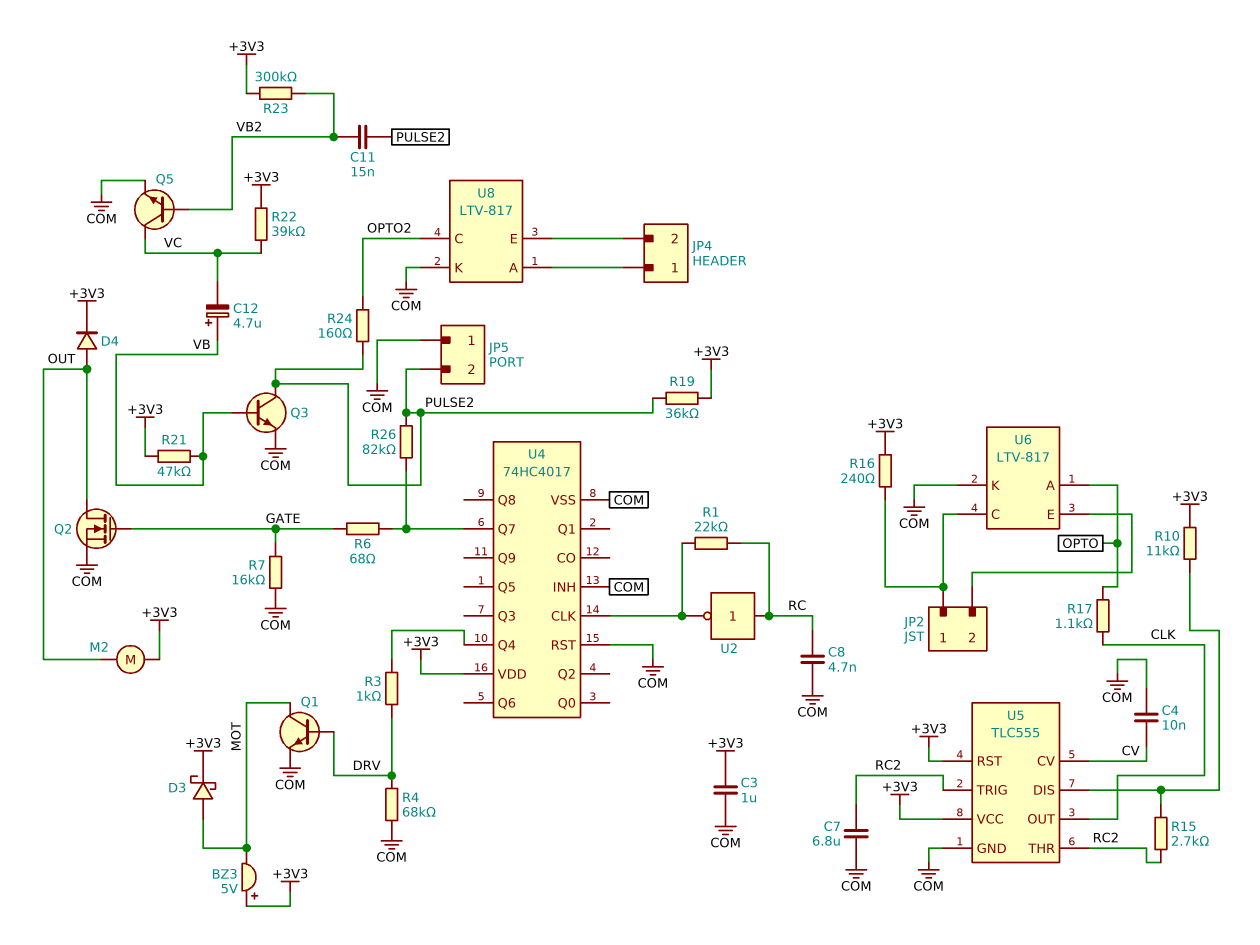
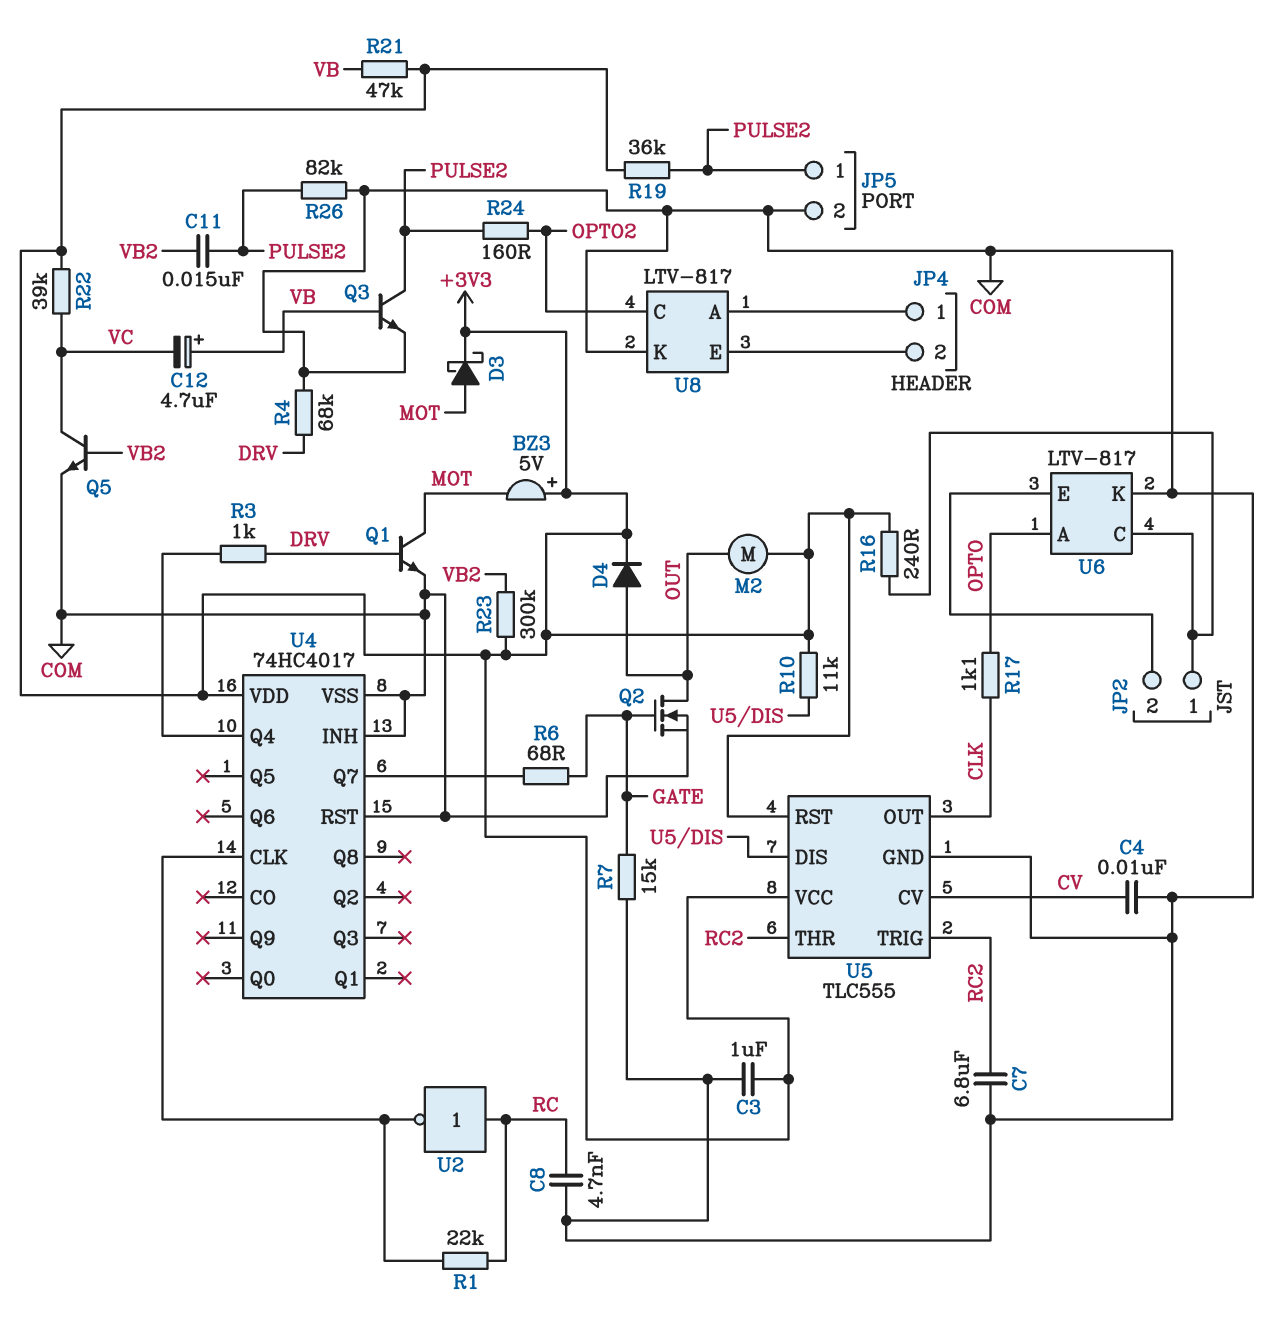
JP5 pin 1: COM -> PULSE2
JP5 pin 2: PULSE2 -> COM
R7: 16k (COM, GATE) -> 15k (COM, GATE)
R15: 2.7k (RC2, U5/DIS) -> none
R26: 82k (PULSE2, U4/Q7) -> 82k (COM, PULSE2)

